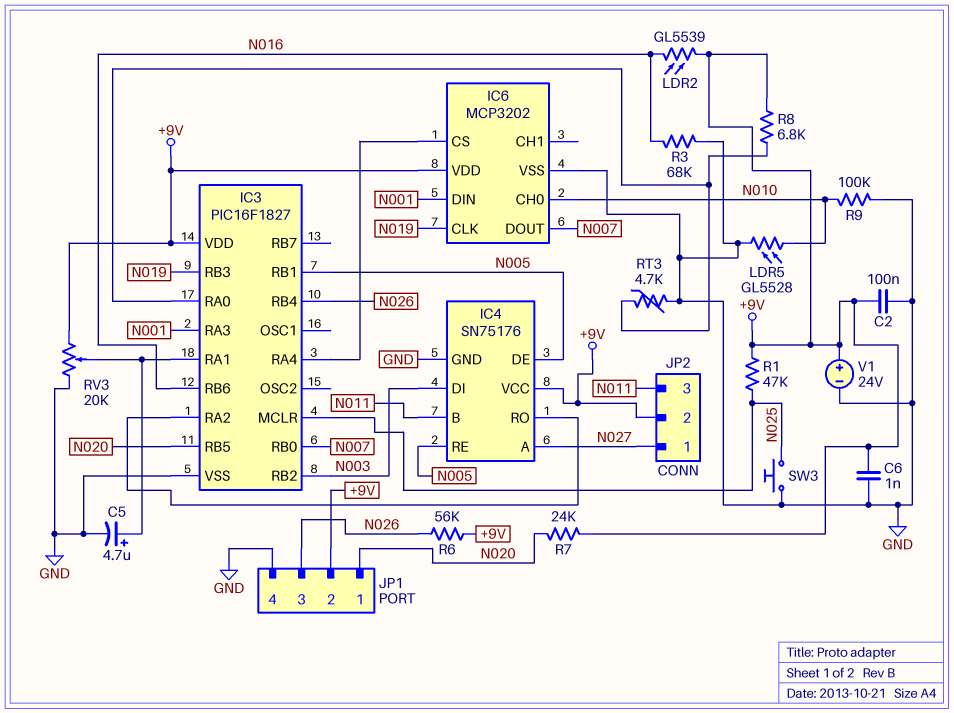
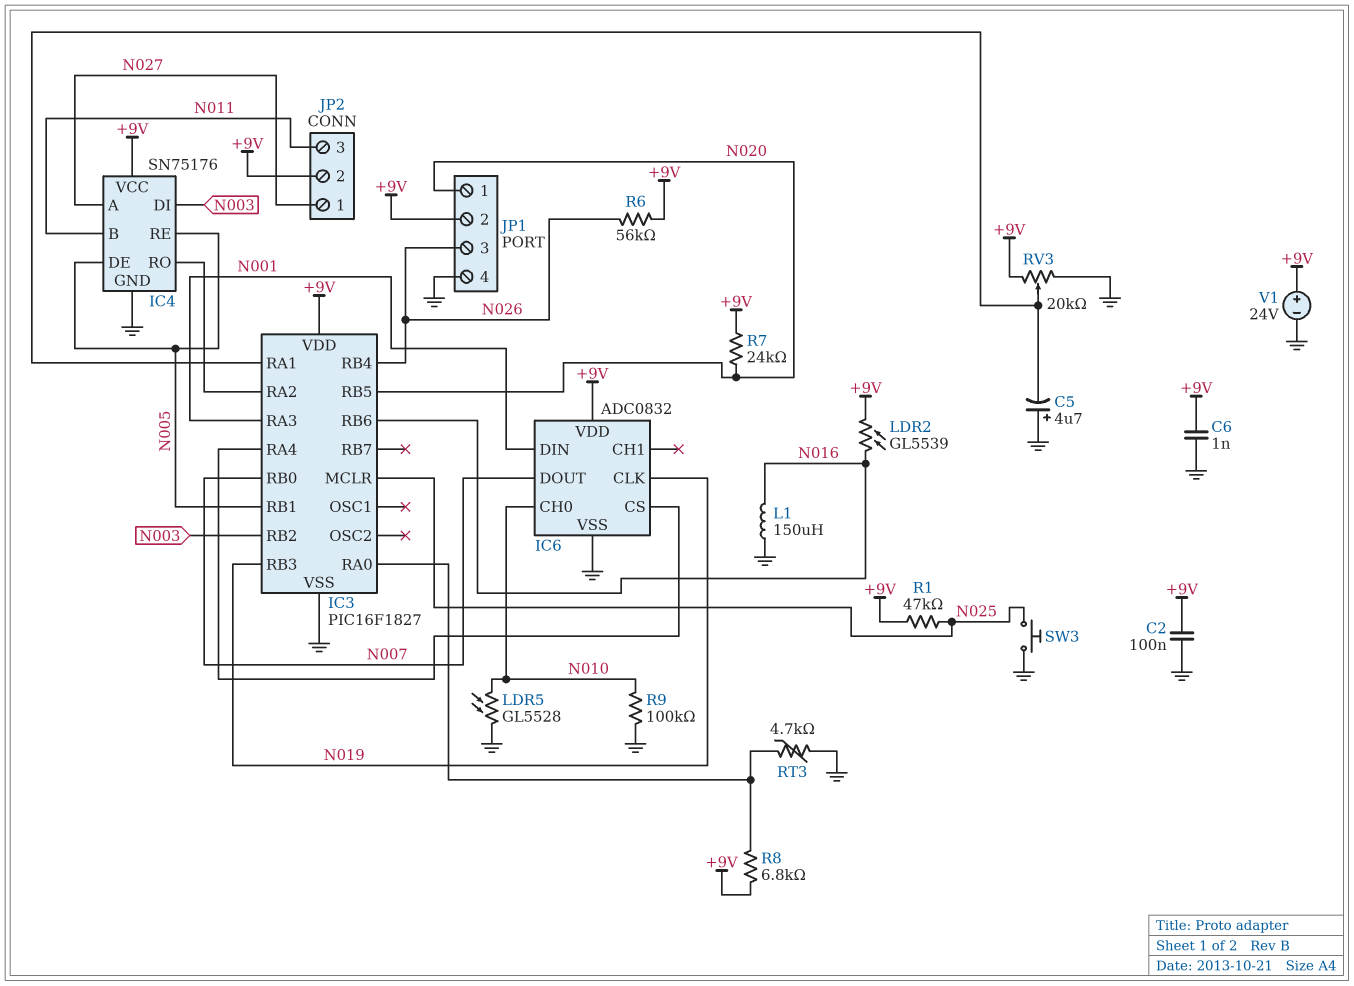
C5: 4.7uF (plus IC3/RA1, minus GND) -> 4.7uF (plus GND, minus IC3/RA1)
IC6: MCP3202 -> ADC0832
L1: none -> 150uH (GND, N016)
R3: 68k (GND, N016) -> none

